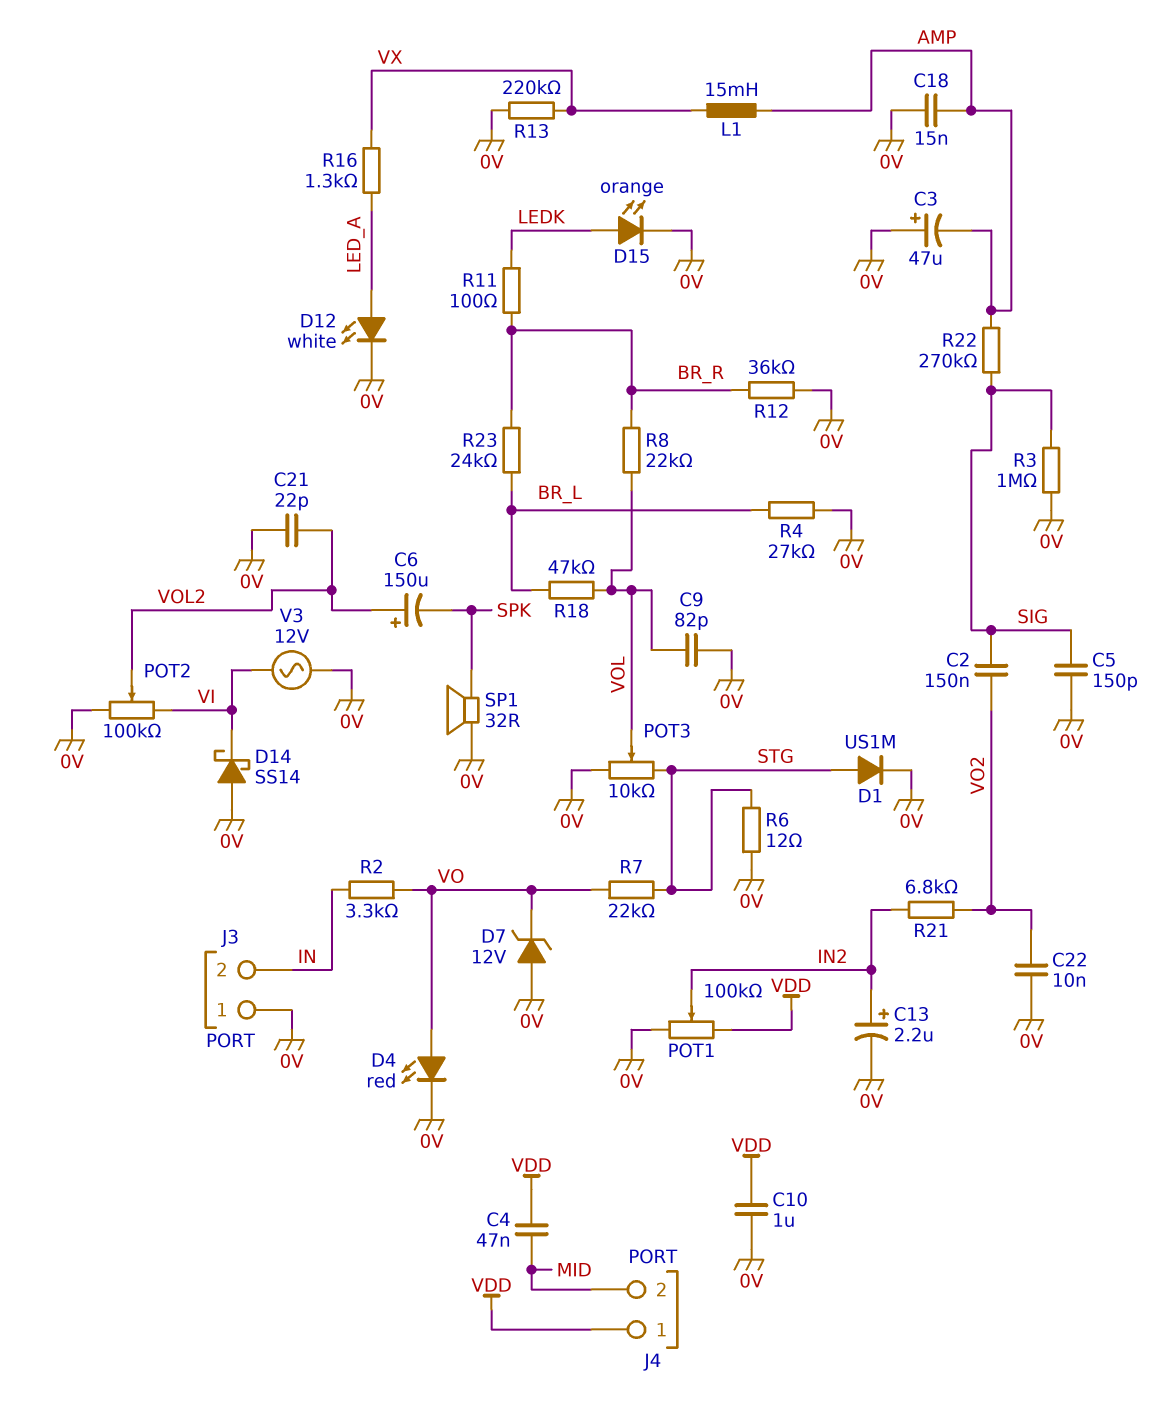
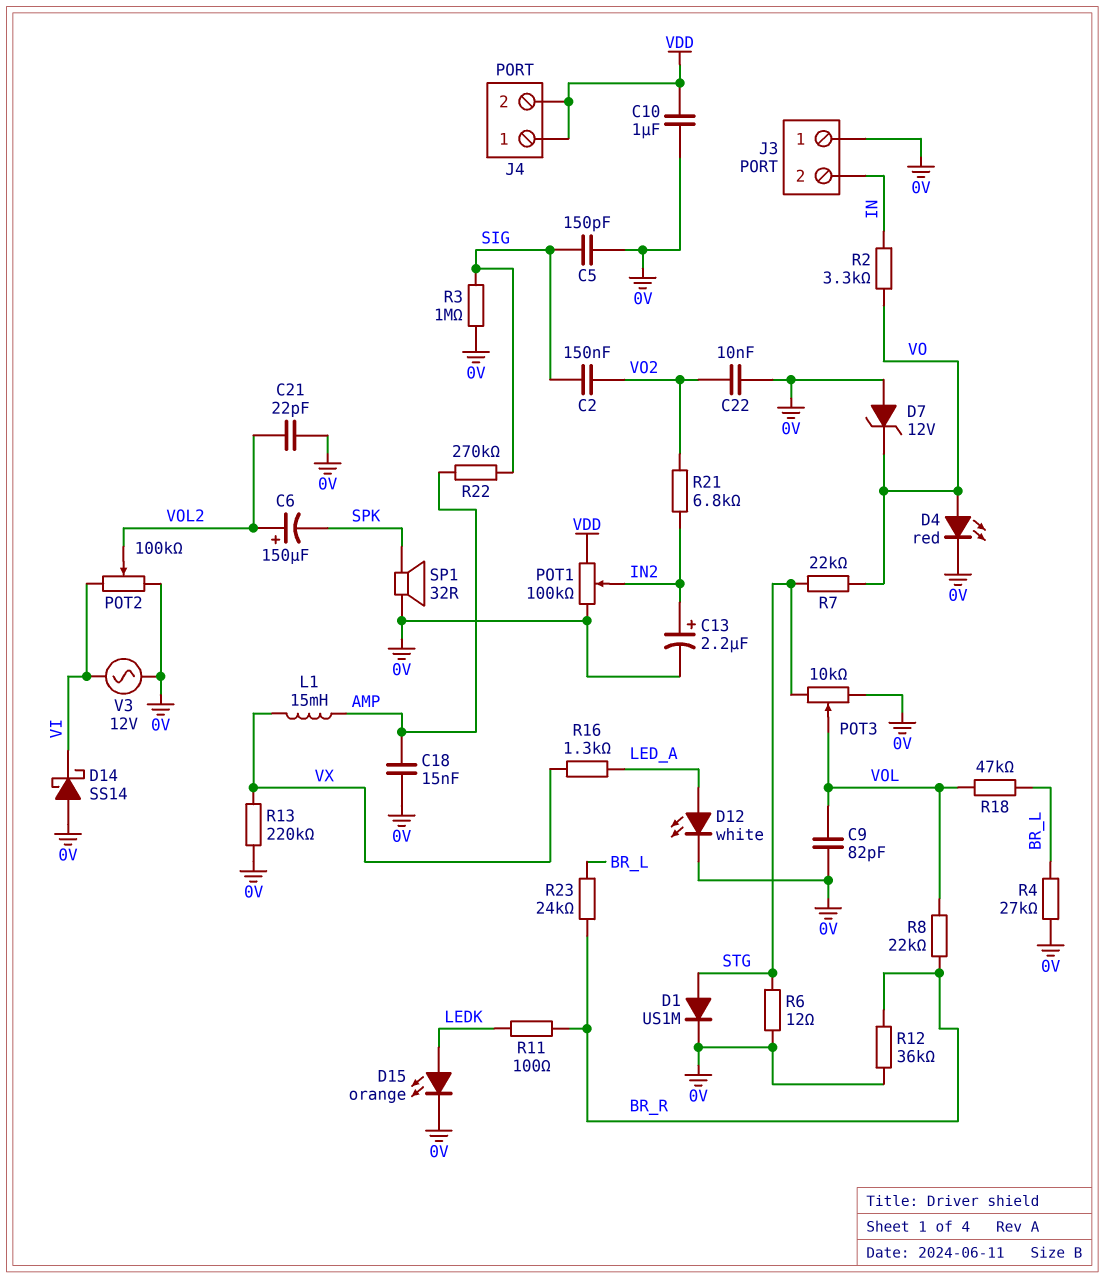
C3: 47uF (plus 0V, minus AMP) -> none
C4: 47nF (MID, VDD) -> none
J4 pin 2: MID -> VDD

